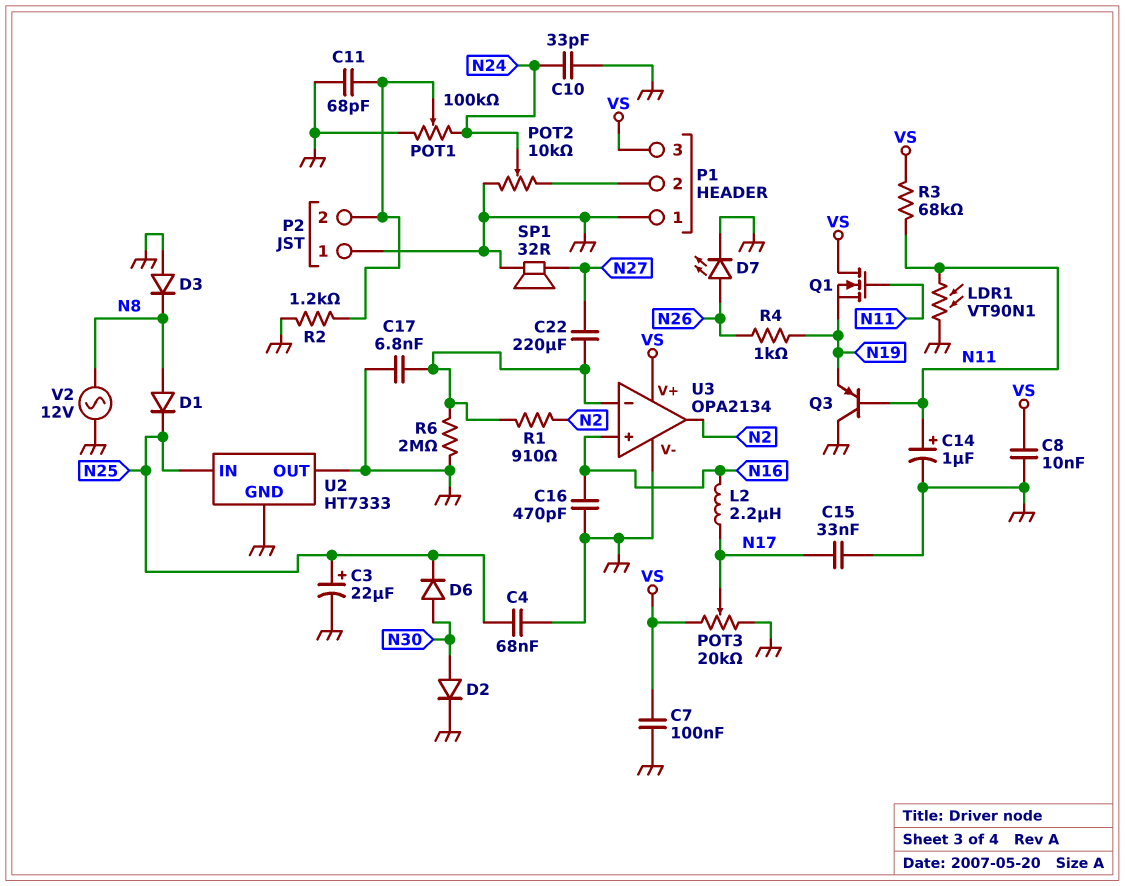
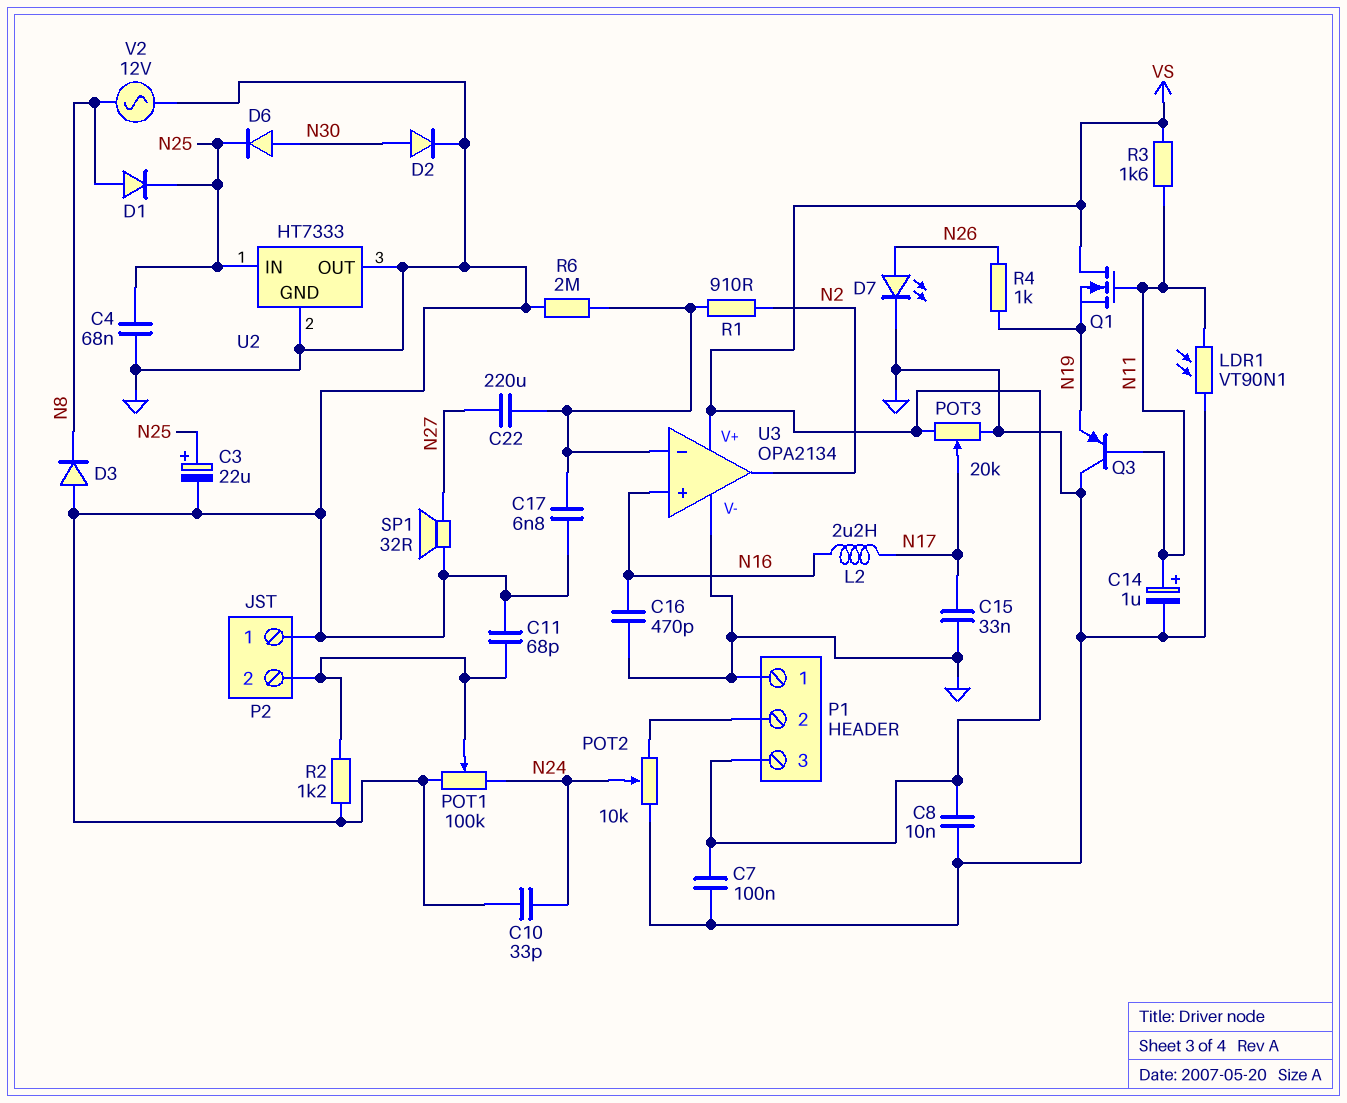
R3: 68k (N11, VS) -> 1.6k (N11, VS)

